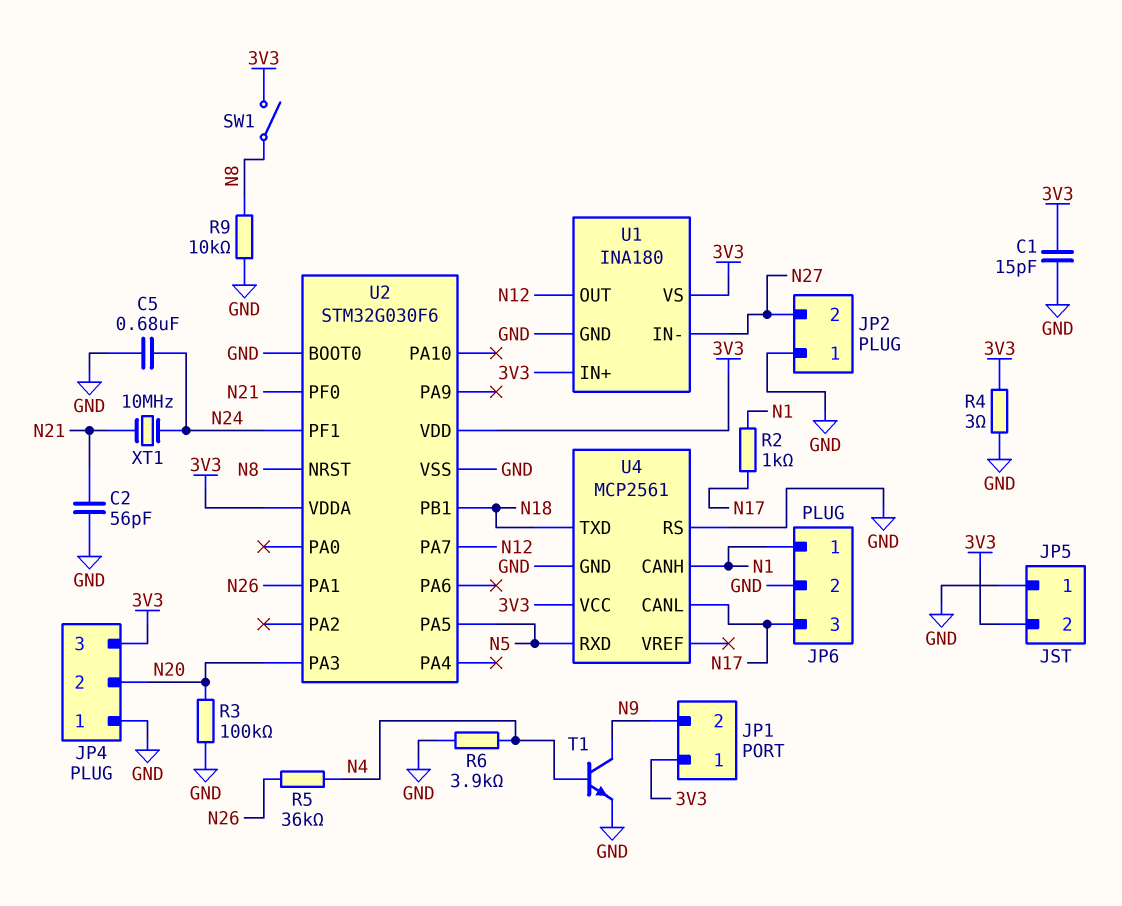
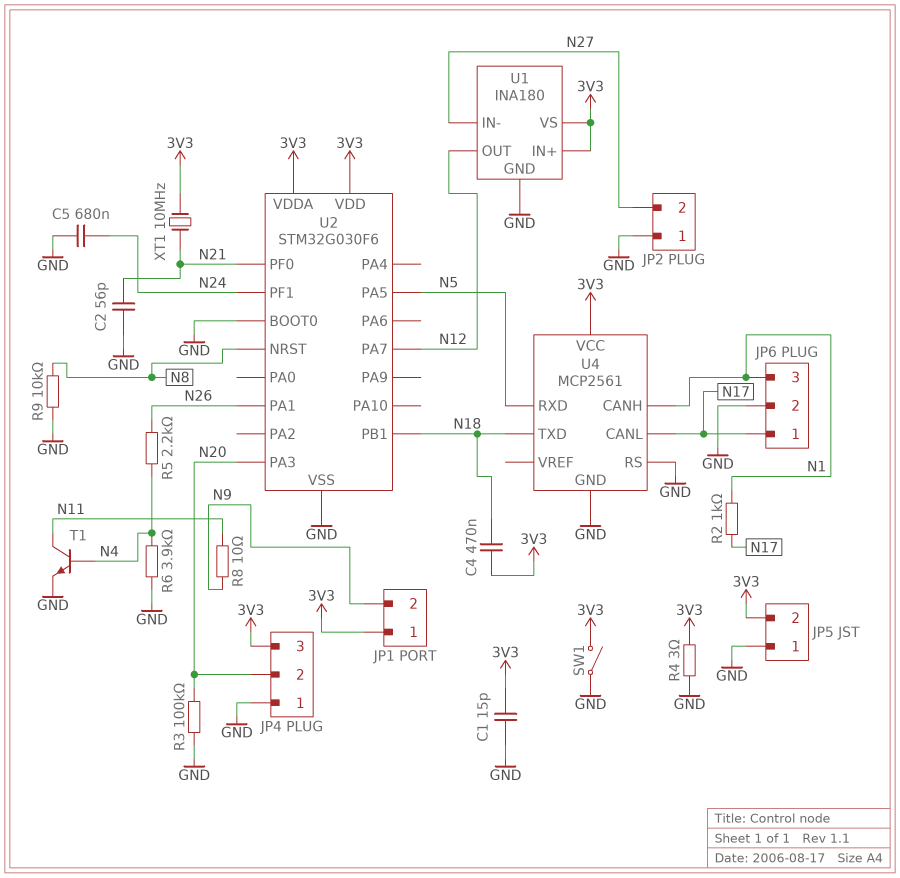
C4: none -> 470nF (3V3, N18)
JP6 pin 1: N1 -> N17
JP6 pin 3: N17 -> N1
R5: 36k (N4, N26) -> 2.2k (N4, N26)
R8: none -> 10 (N9, N11)
SW1: switch (3V3, N8) -> switch (3V3, GND)
T1: NPN (B N4, C N9, E GND) -> NPN (B N4, C N11, E GND)
XT1: 10MHz (N21, N24) -> 10MHz (3V3, N21)

